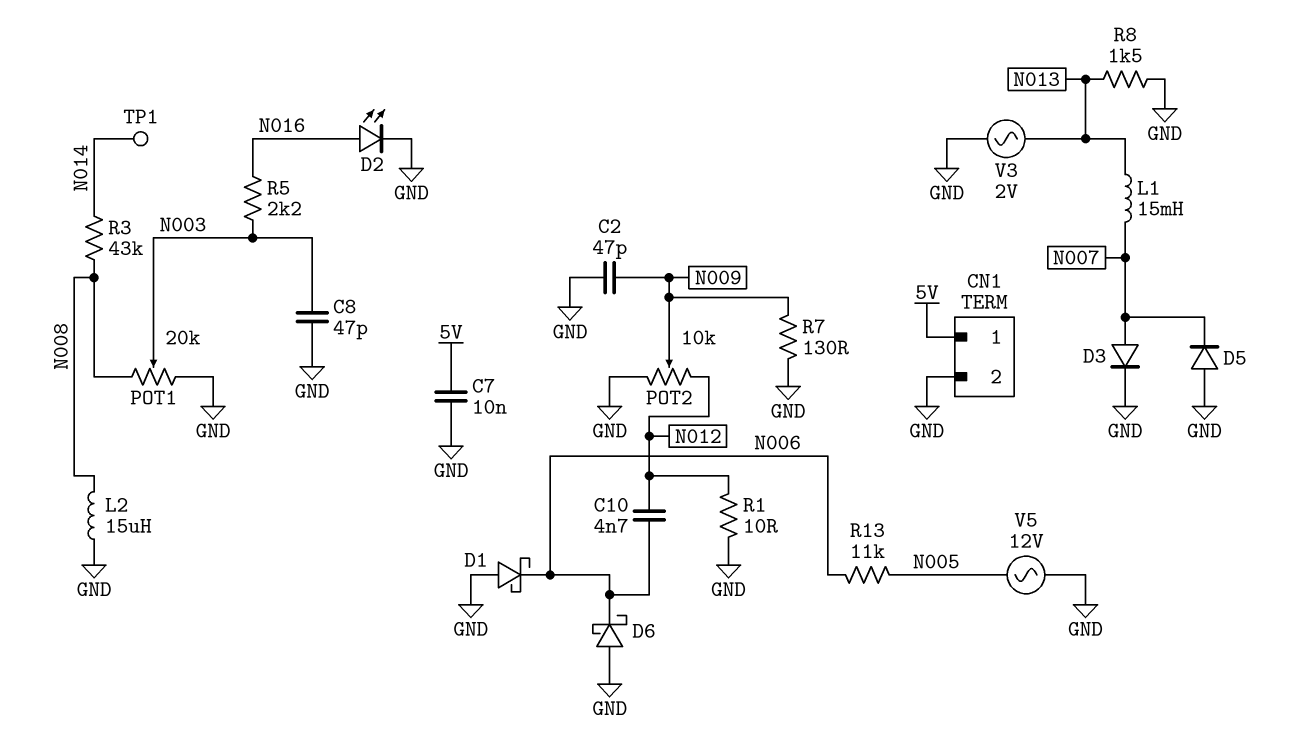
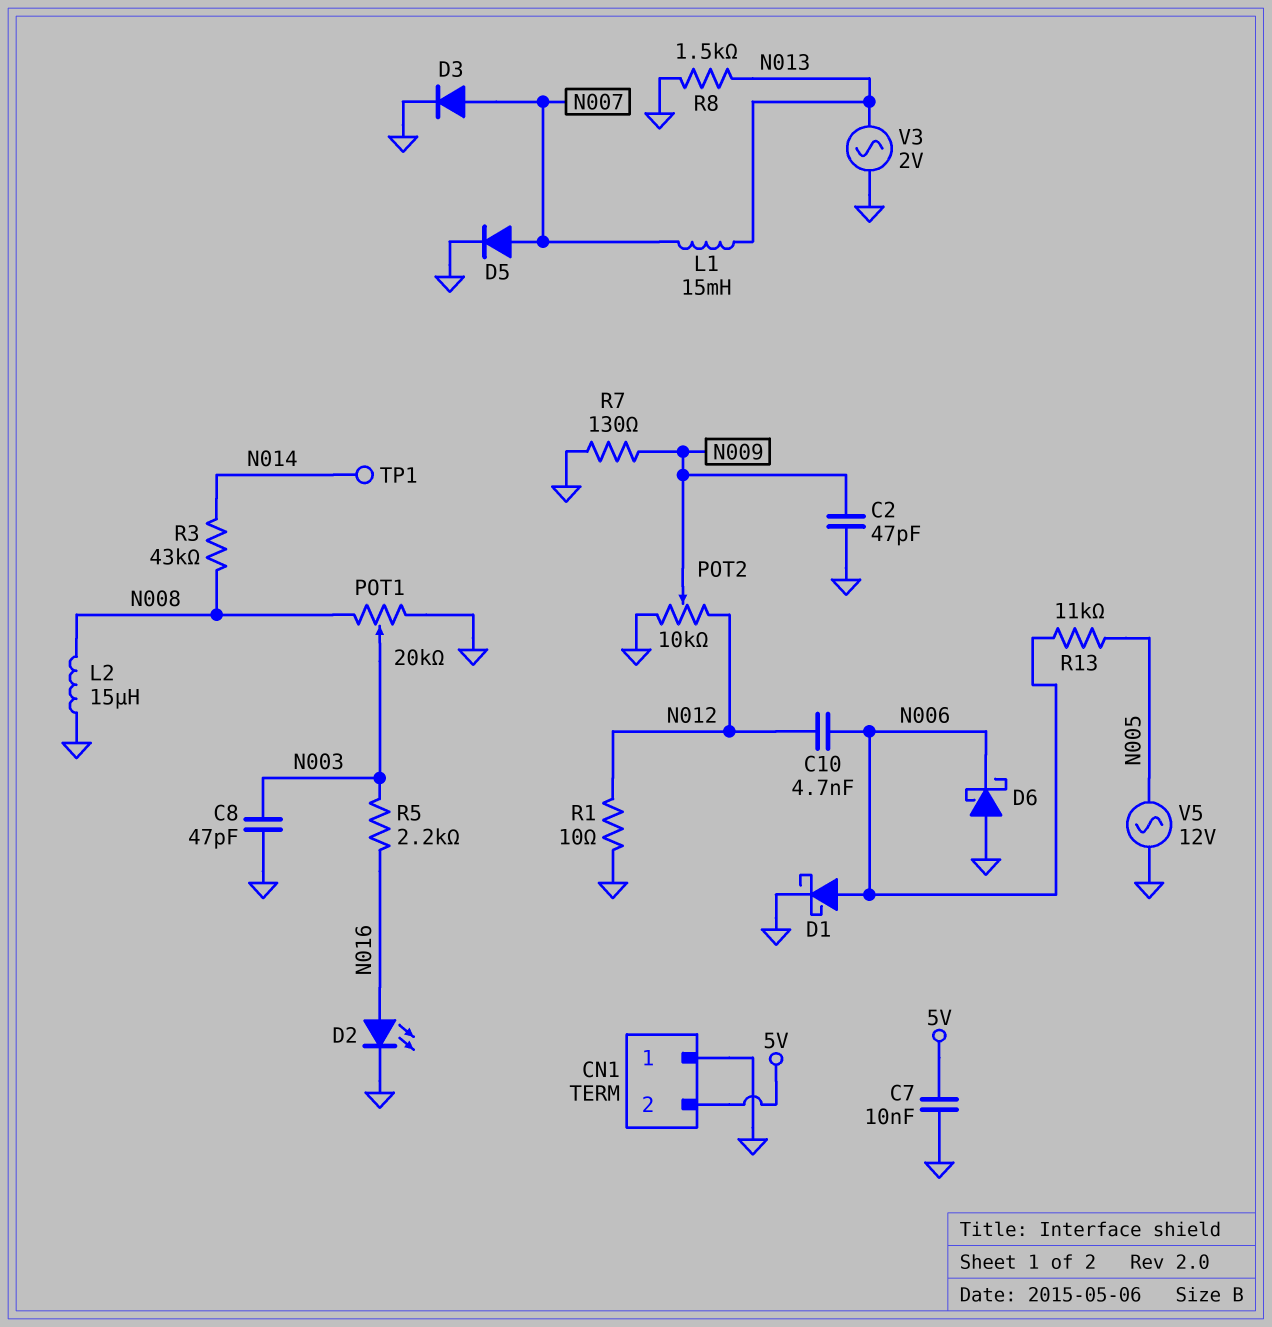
CN1 pin 1: 5V -> GND
CN1 pin 2: GND -> 5V
D1: schottky (A GND, K N006) -> schottky (A N006, K GND)
D5: diode (A GND, K N007) -> diode (A N007, K GND)

